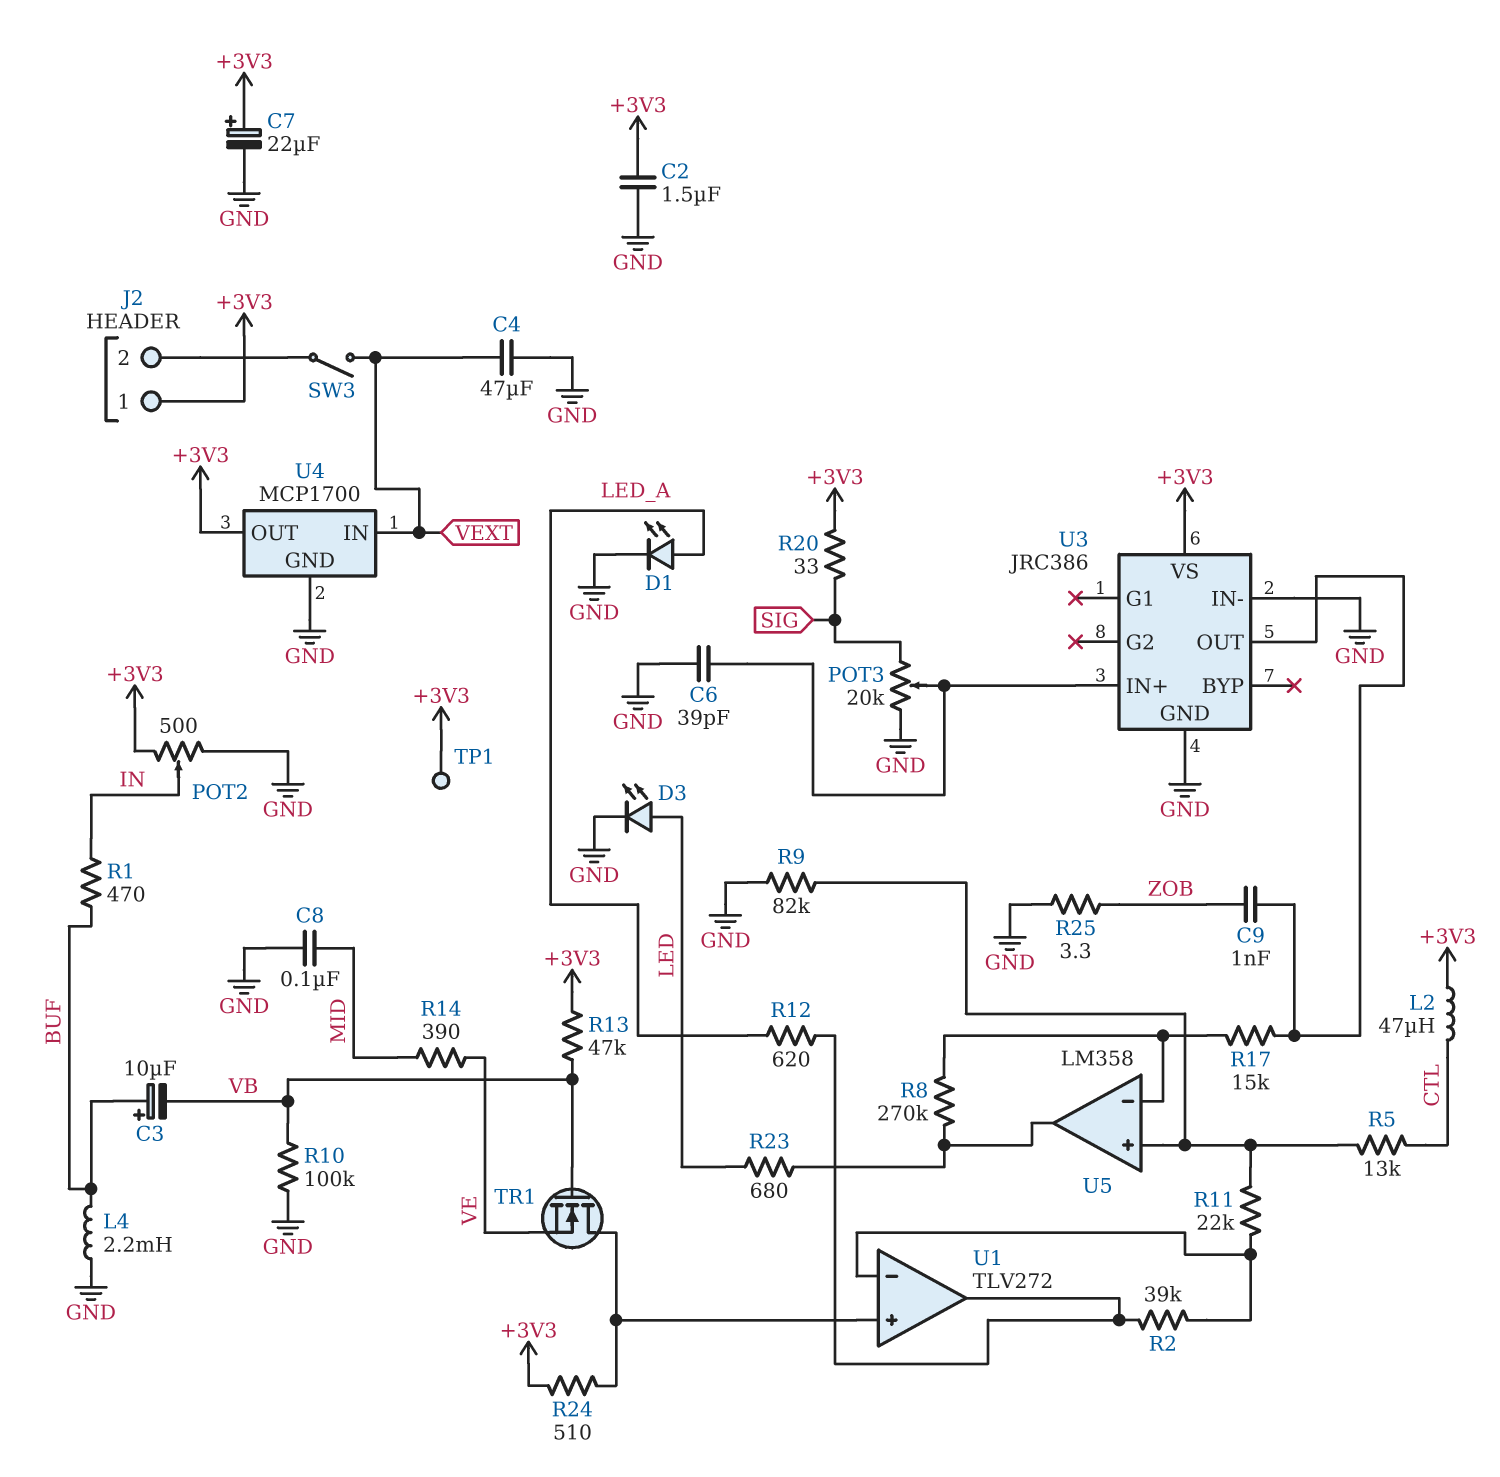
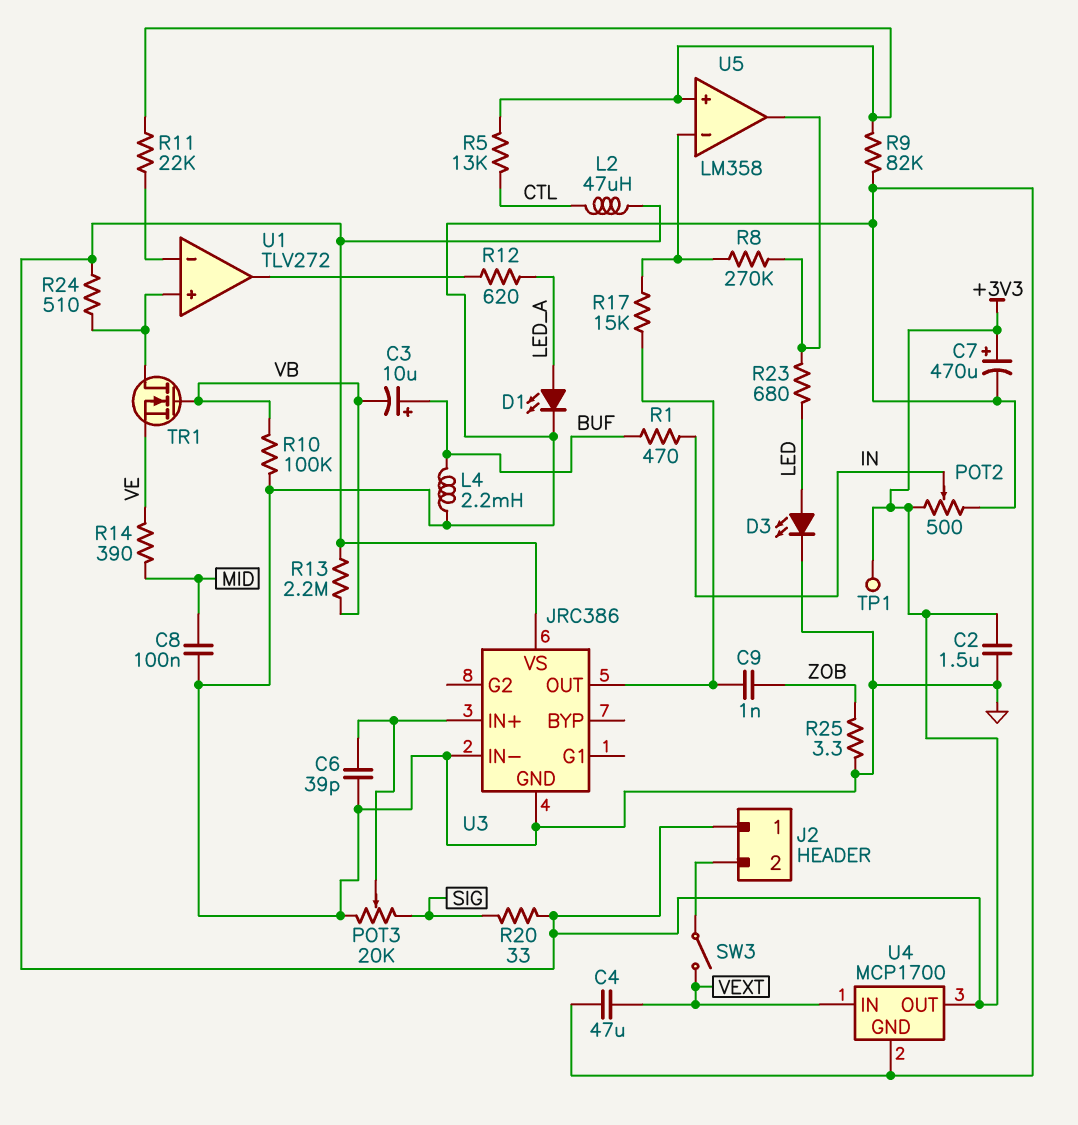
C7: 22uF (plus +3V3, minus GND) -> 470uF (plus +3V3, minus GND)
R2: 39k (U1/in-, U1/out) -> none
R13: 47k (+3V3, VB) -> 2.2M (+3V3, VB)

